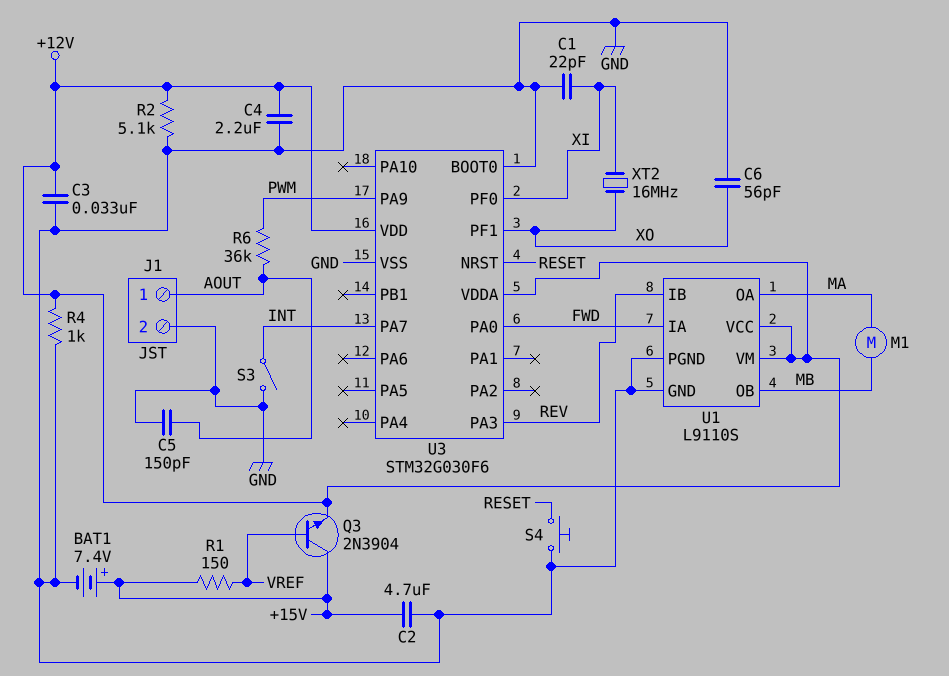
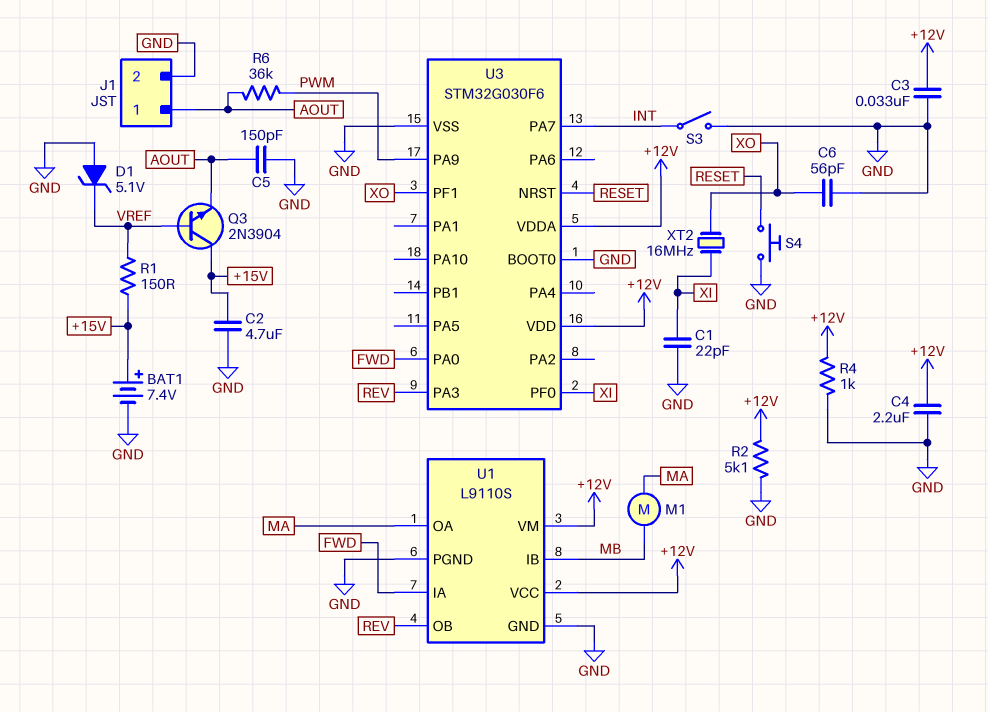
D1: none -> zener 5.1V (A GND, K VREF)
Q3: NPN 2N3904 (B VREF, C +15V, E +12V) -> NPN 2N3904 (B VREF, C +15V, E AOUT)
U1 pin IB: REV -> MB
U1 pin OB: MB -> REV

